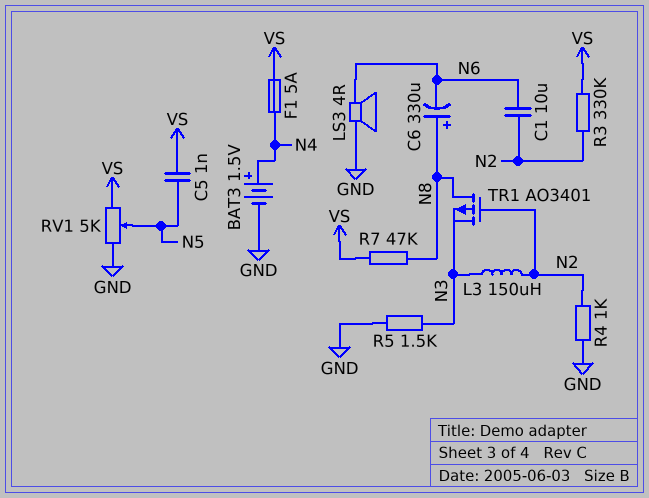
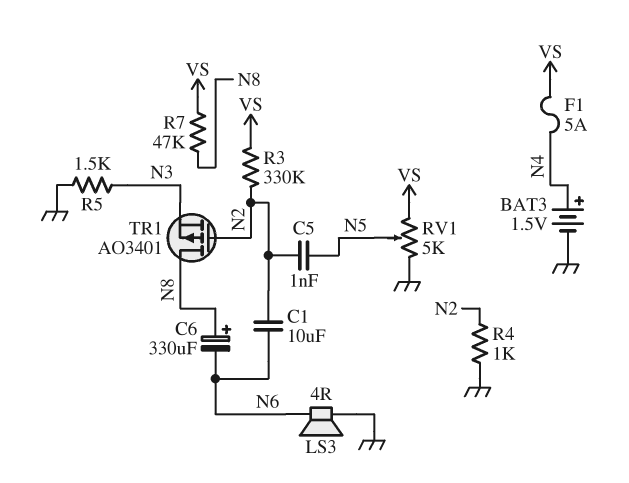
C5: 1nF (N5, VS) -> 1nF (N2, N5)
L3: 150uH (N2, N3) -> none

